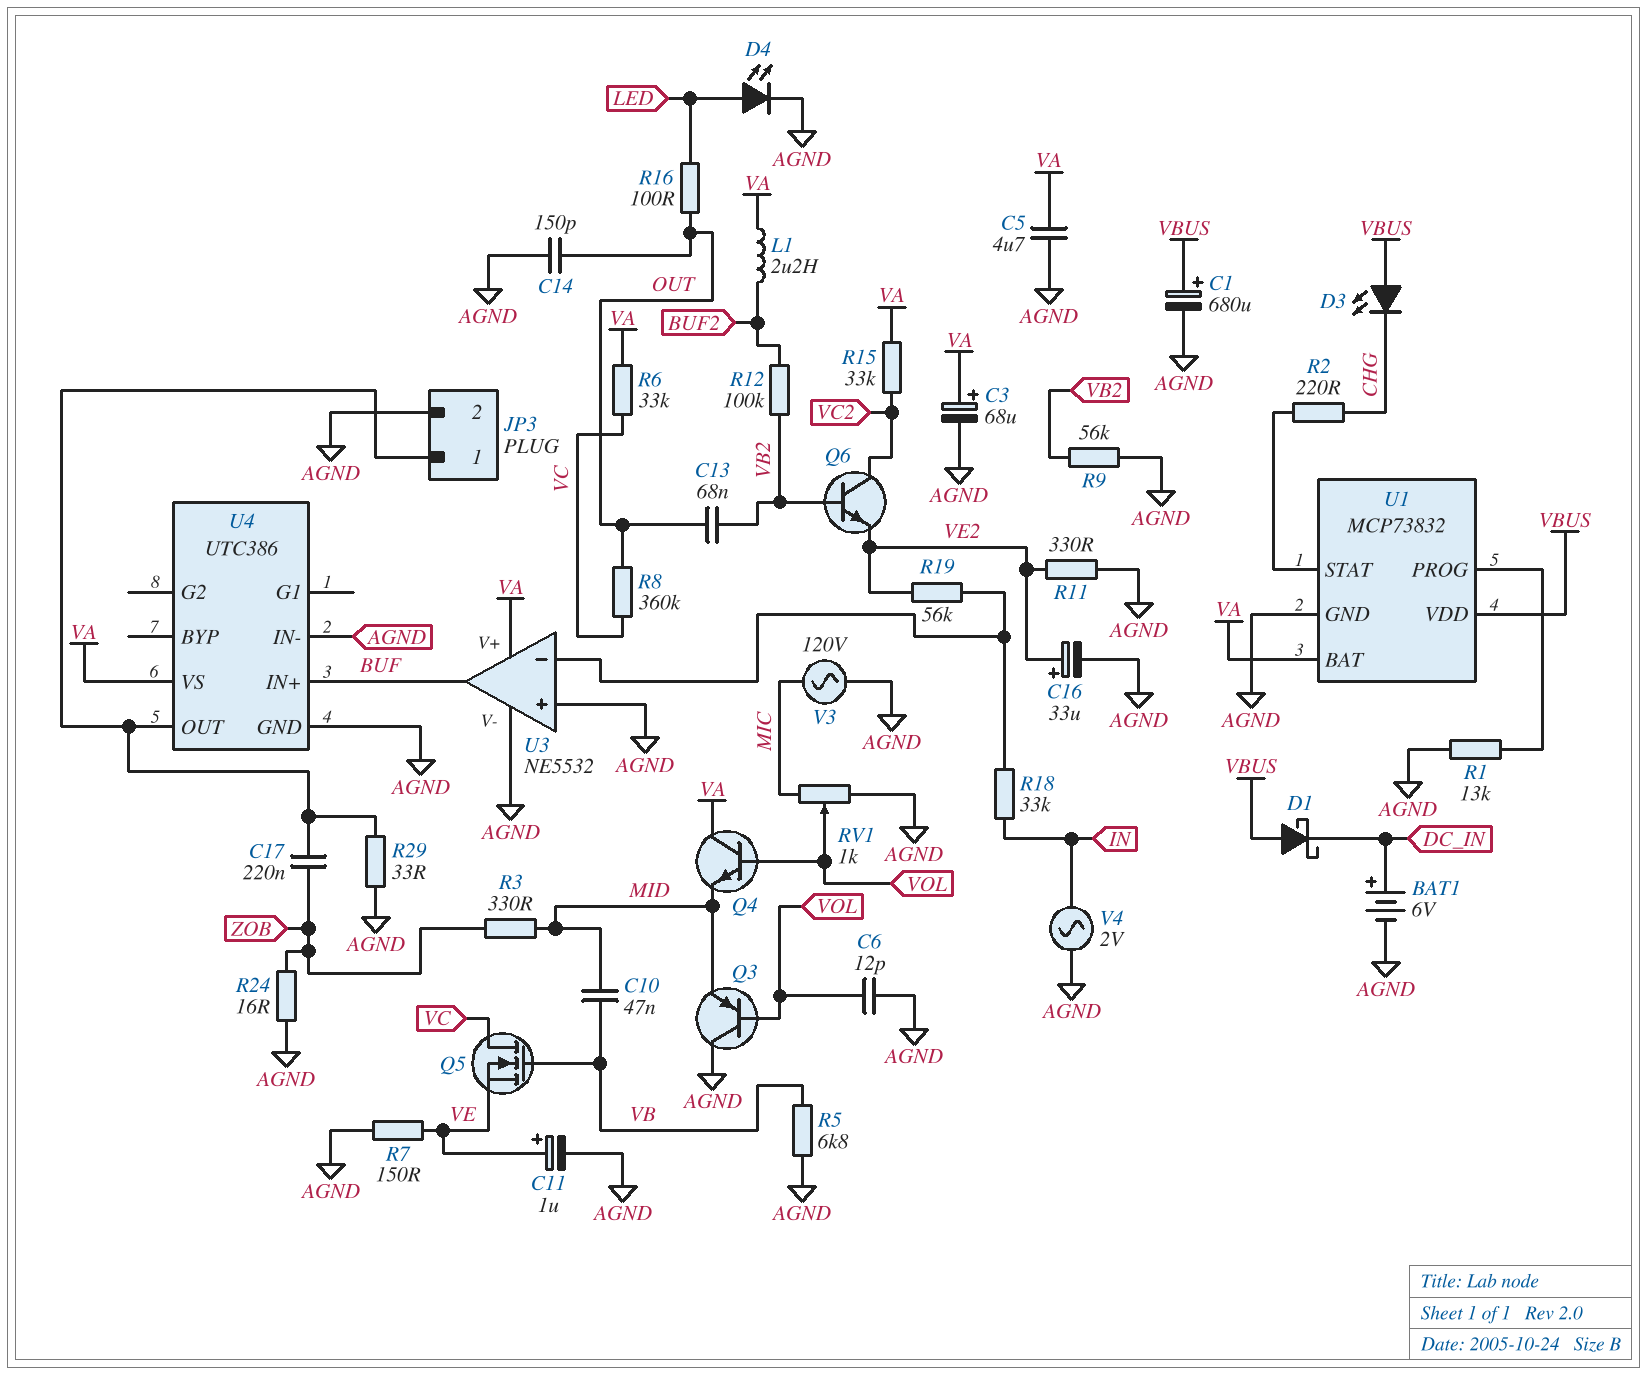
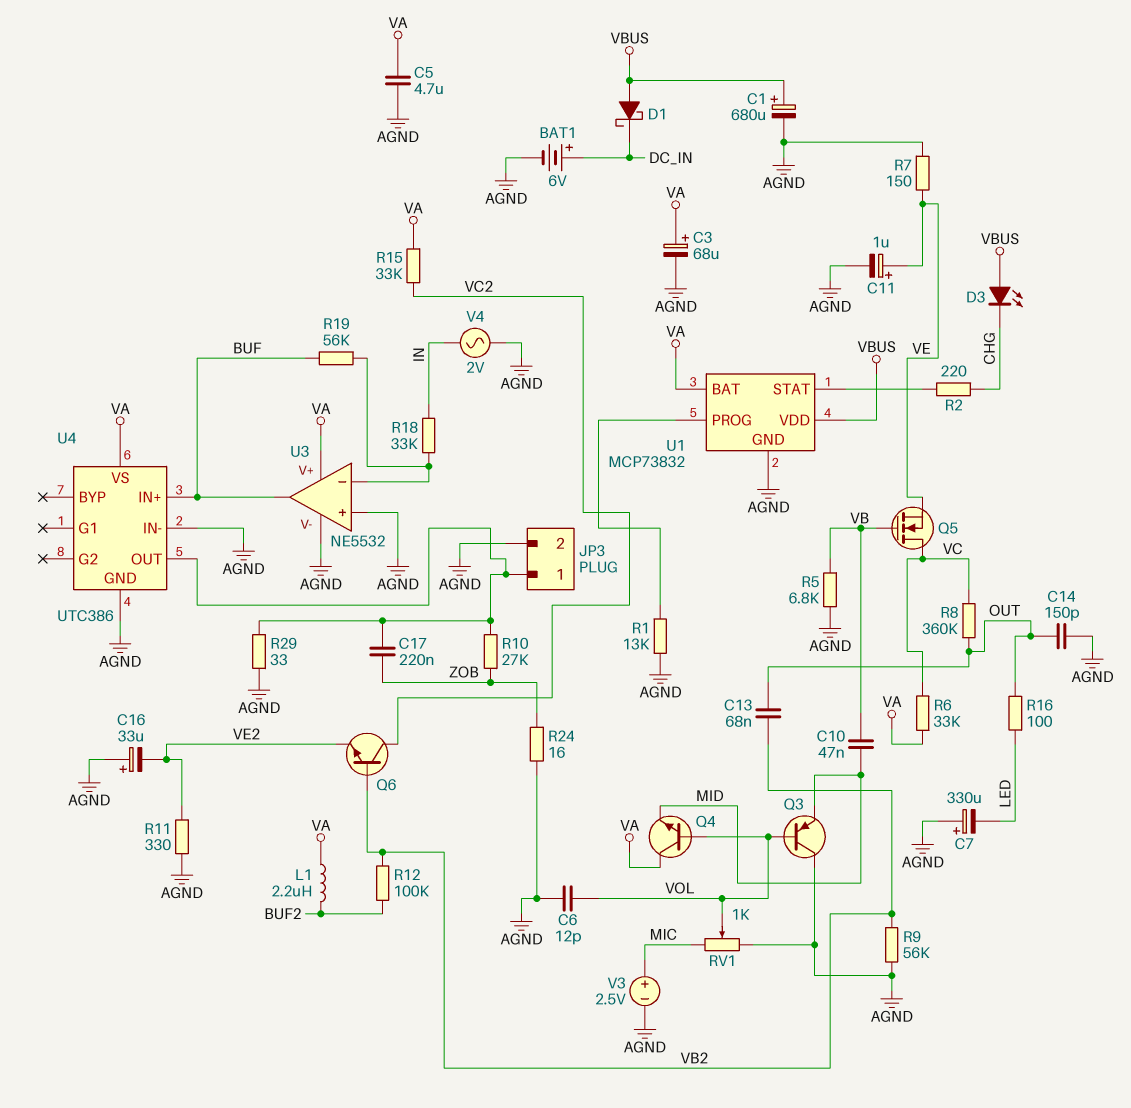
C7: none -> 330uF (plus AGND, minus LED)
C16: 33uF (plus VE2, minus AGND) -> 33uF (plus AGND, minus VE2)
D4: LED (A LED, K AGND) -> none
R3: 330 (MID, ZOB) -> none
R10: none -> 27k (JP3/1, ZOB)
R19: 56k (U3/in-, VE2) -> 56k (BUF, U3/in-)
V3: AC 120V (AGND, MIC) -> 2.5V (plus MIC, minus AGND)

